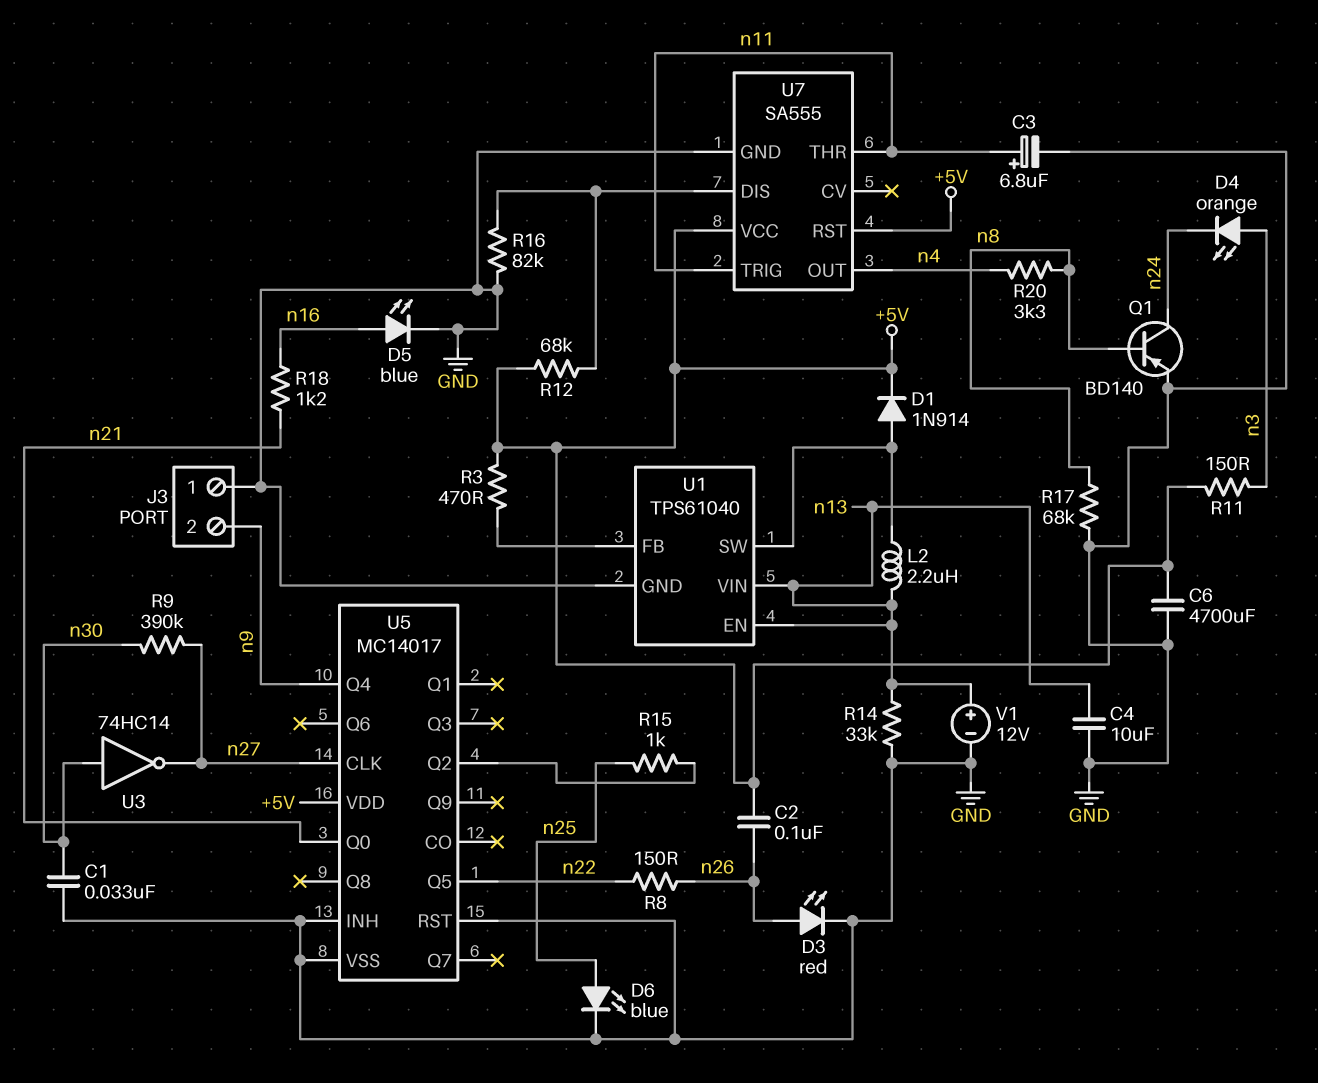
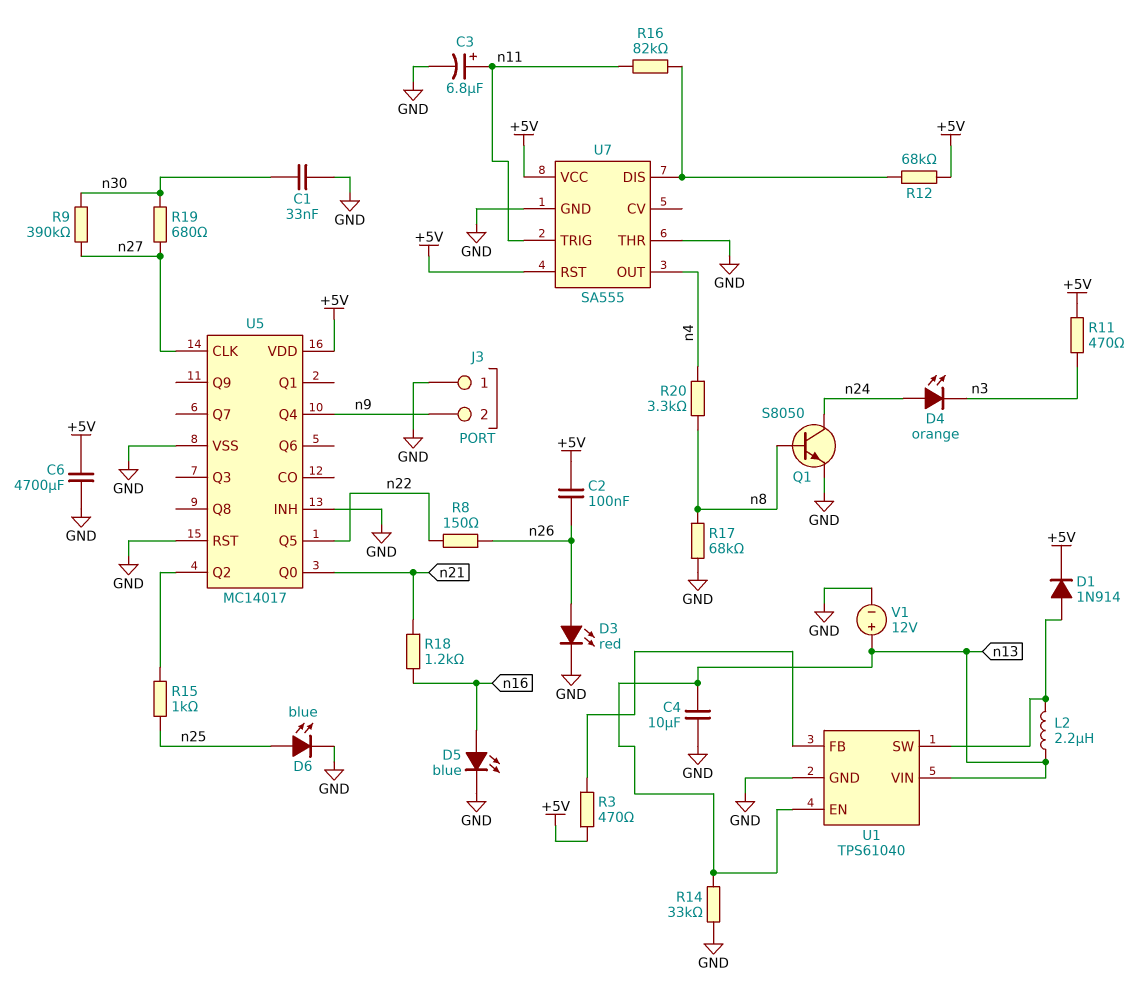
D4: LED orange (A n3, K n24) -> LED orange (A n24, K n3)
Q1: PNP BD140 (B n8, C n24, E GND) -> NPN S8050 (B n8, C n24, E GND)
R11: 150 (+5V, n3) -> 470 (+5V, n3)
R16: 82k (GND, U7/DIS) -> 82k (U7/DIS, n11)
R19: none -> 680 (n27, n30)
U3: NOT 74HC14 (in n30, out n27) -> none
U7 pin THR: n11 -> GND

